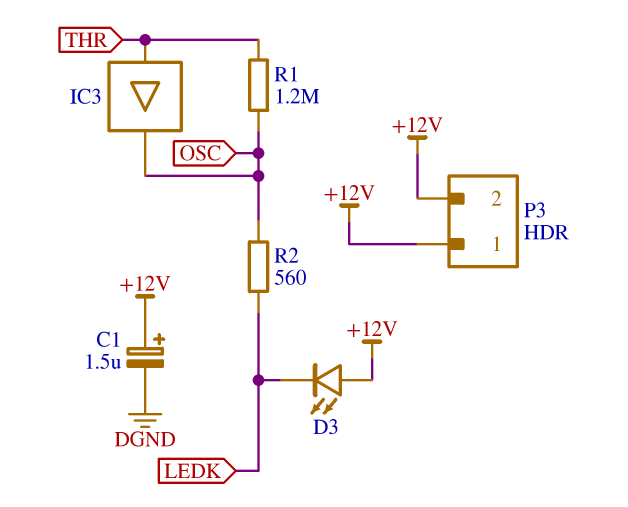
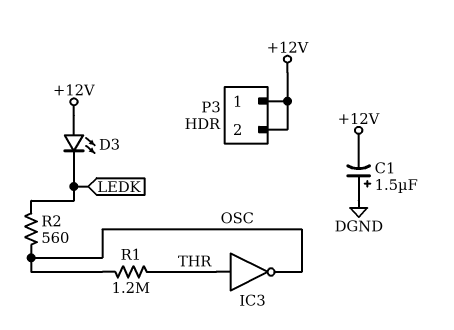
C1: 1.5uF (plus +12V, minus DGND) -> 1.5uF (plus DGND, minus +12V)
IC3: buffer (in THR, out OSC) -> NOT (in THR, out OSC)

